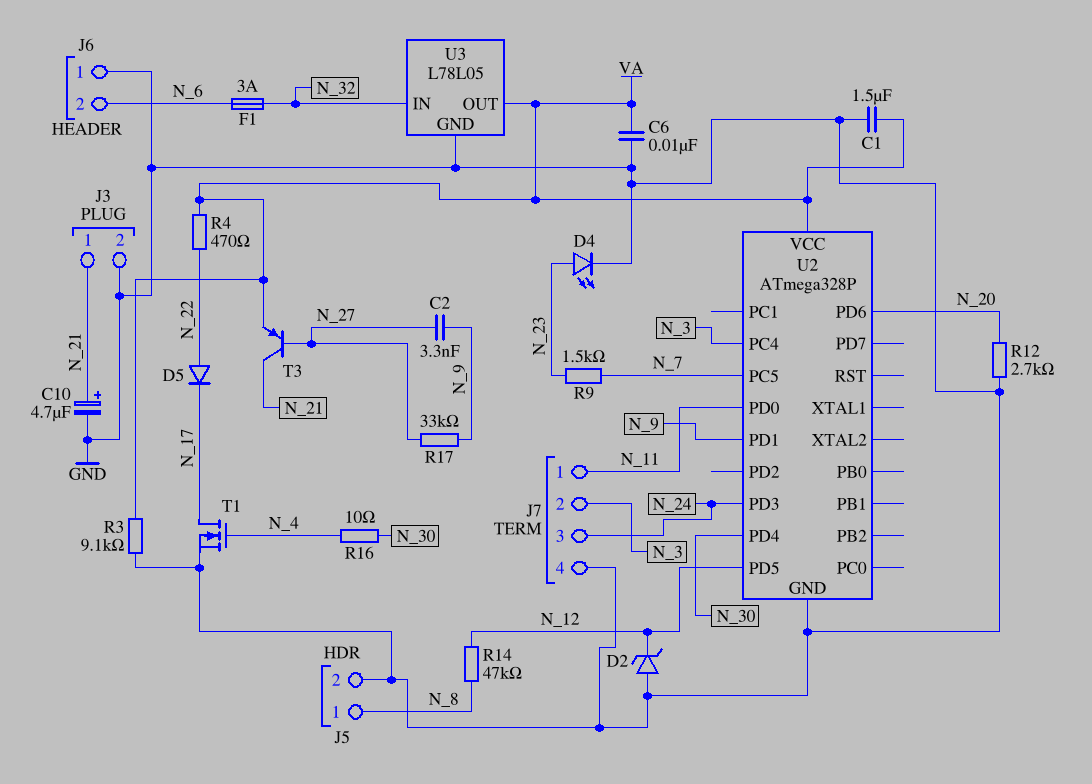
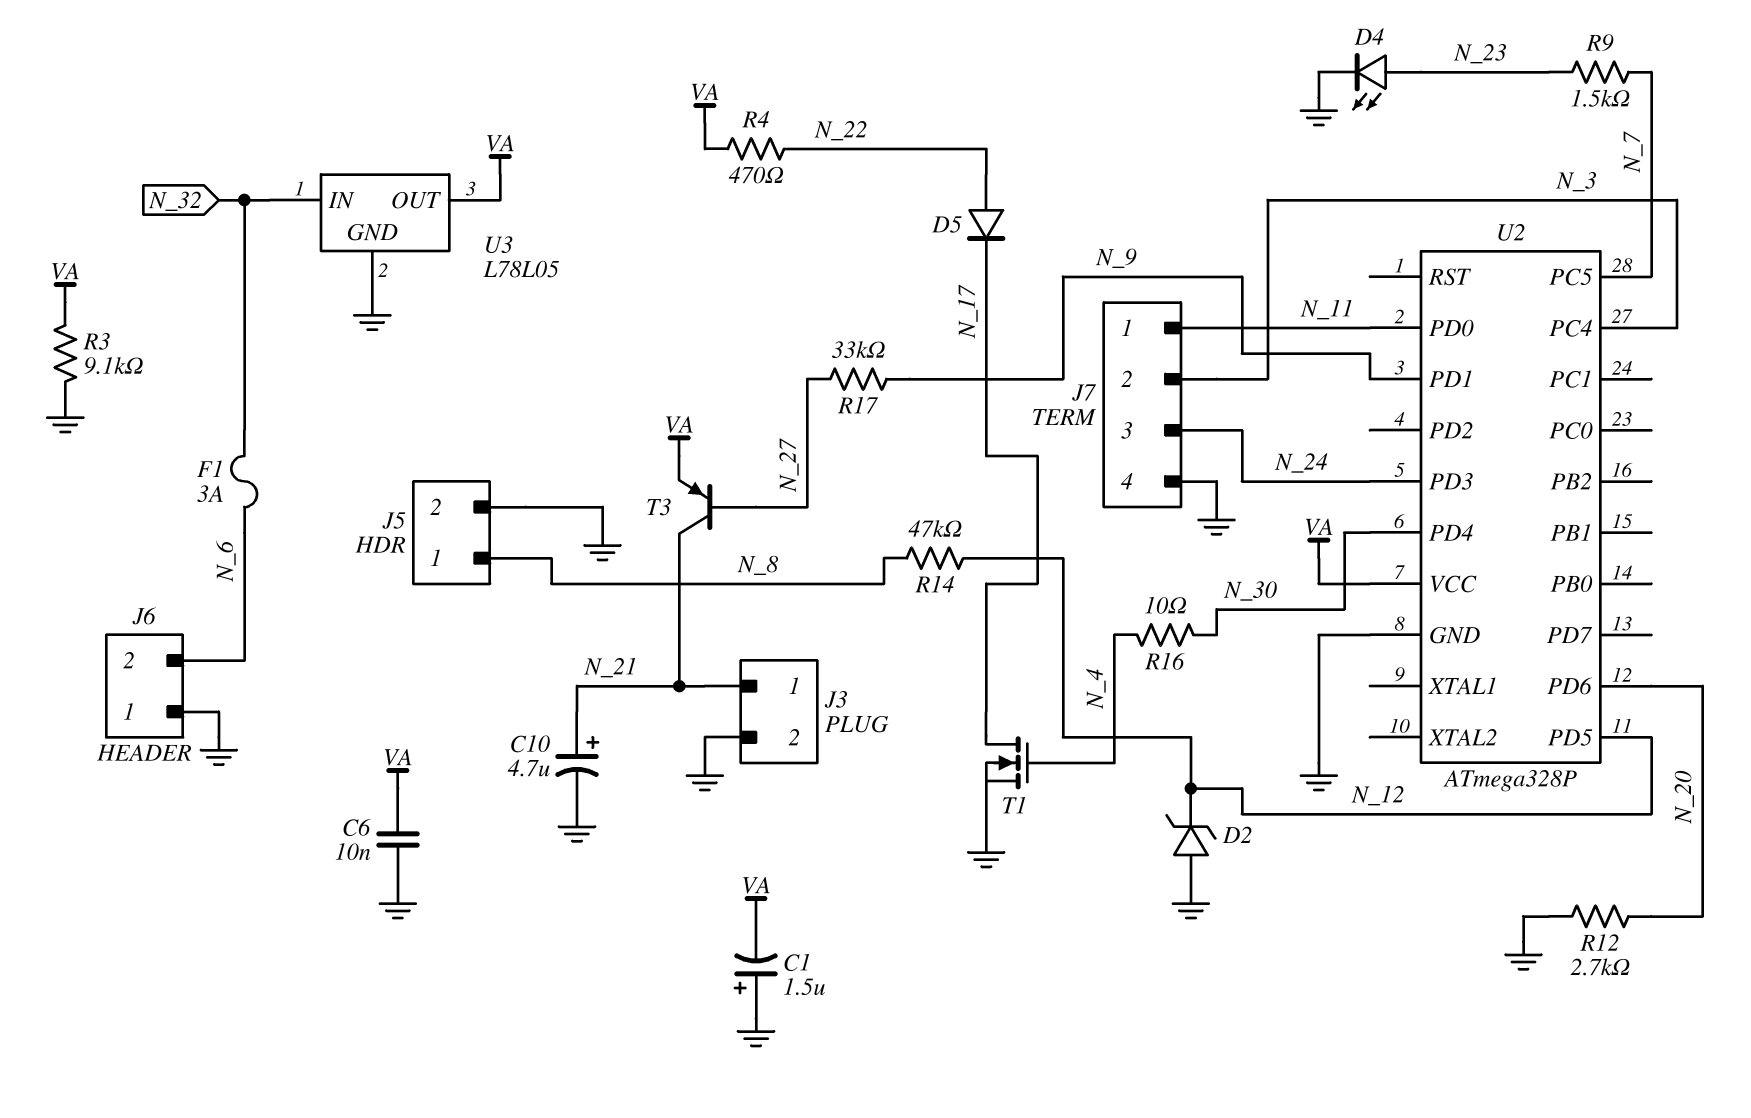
C1: 1.5uF (GND, VA) -> 1.5uF (plus GND, minus VA)
C2: 3.3nF (N_9, N_27) -> none

